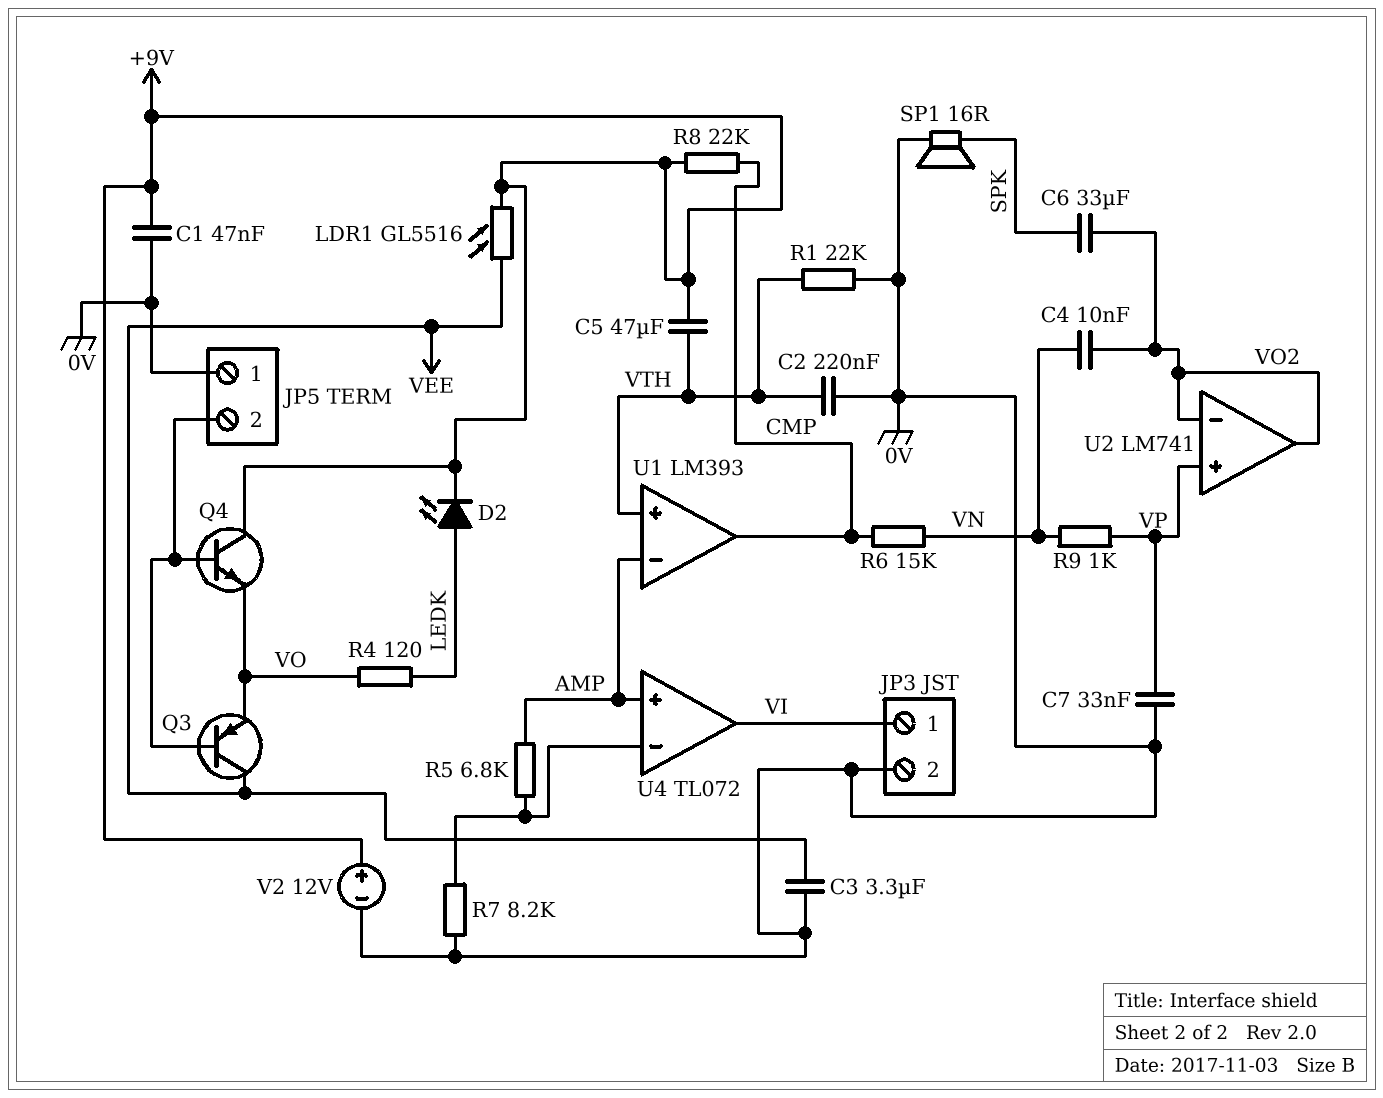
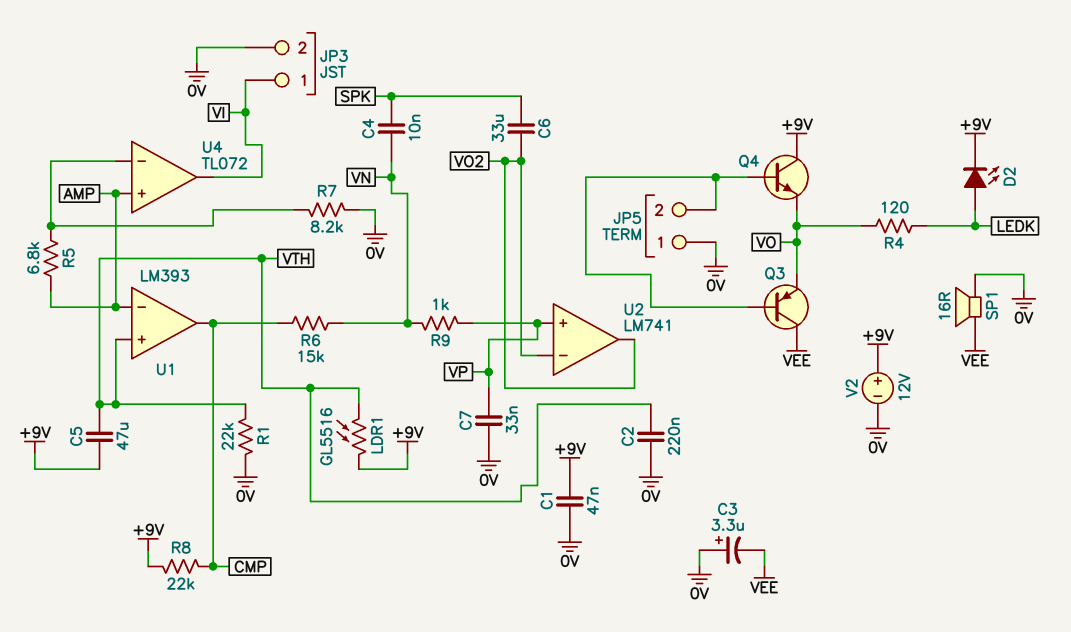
C3: 3.3uF (0V, VEE) -> 3.3uF (plus 0V, minus VEE)
C4: 10nF (VN, VO2) -> 10nF (SPK, VN)
LDR1: GL5516 (+9V, VEE) -> GL5516 (+9V, VTH)
SP1: speaker 16R (0V, SPK) -> speaker 16R (0V, VEE)

